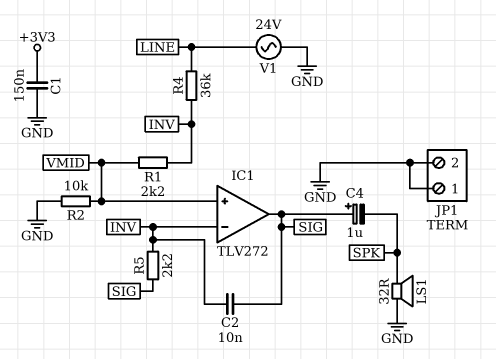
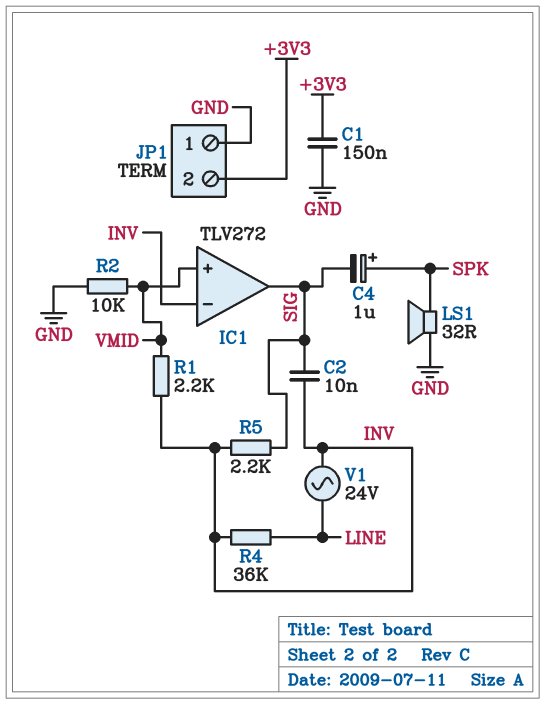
C4: 1uF (plus SIG, minus SPK) -> 1uF (plus SPK, minus SIG)
JP1 pin 2: GND -> +3V3
V1: AC 24V (GND, LINE) -> AC 24V (INV, LINE)

